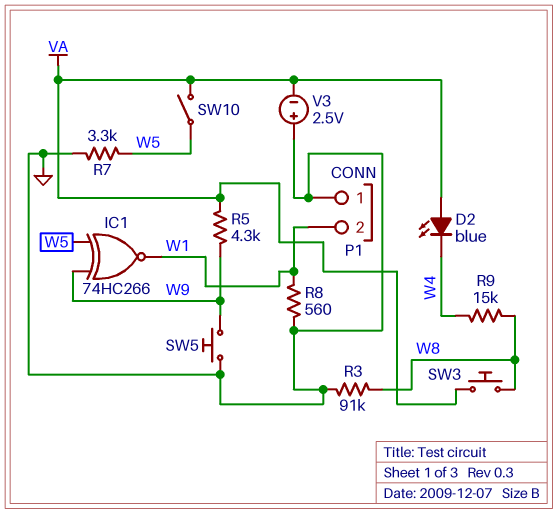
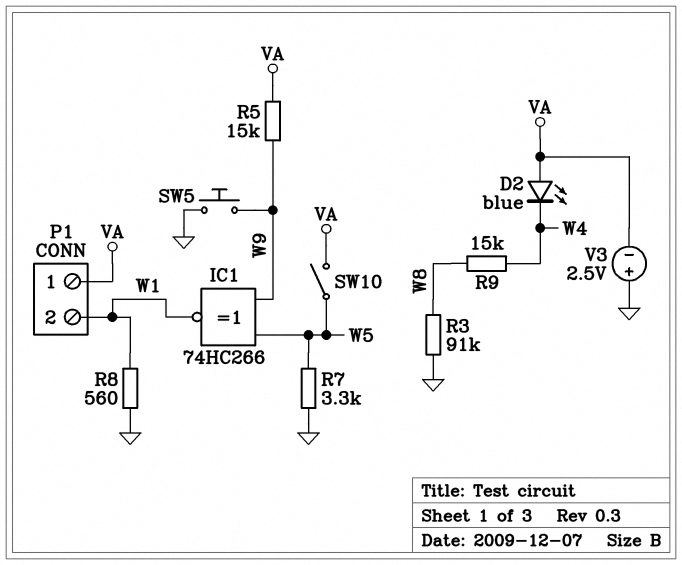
P1 pin 1: GND -> VA
R5: 4.3k (VA, W9) -> 15k (VA, W9)
SW3: button (VA, W8) -> none

